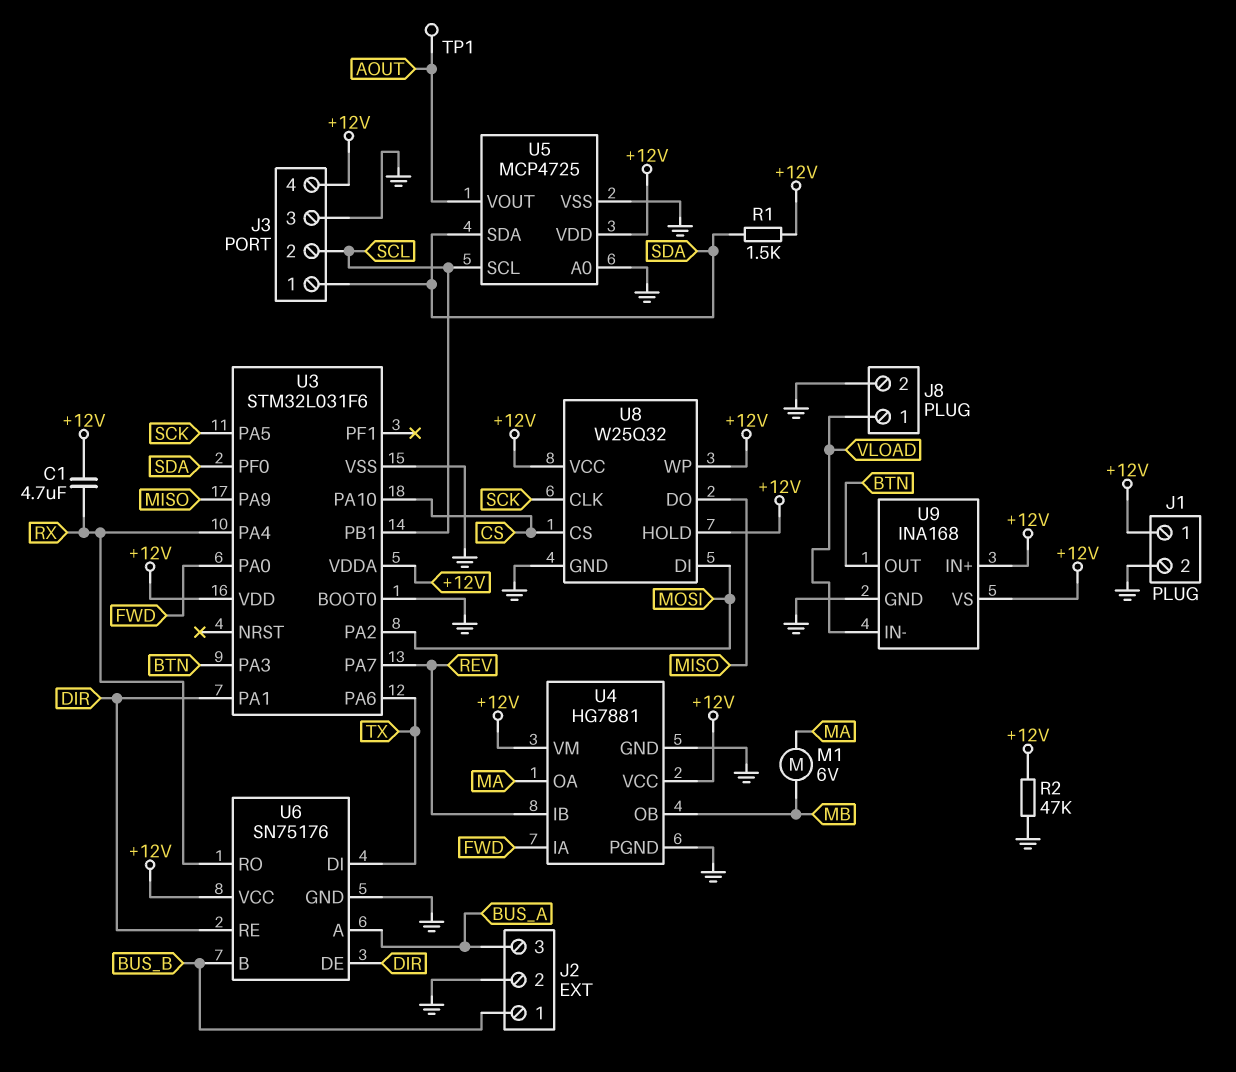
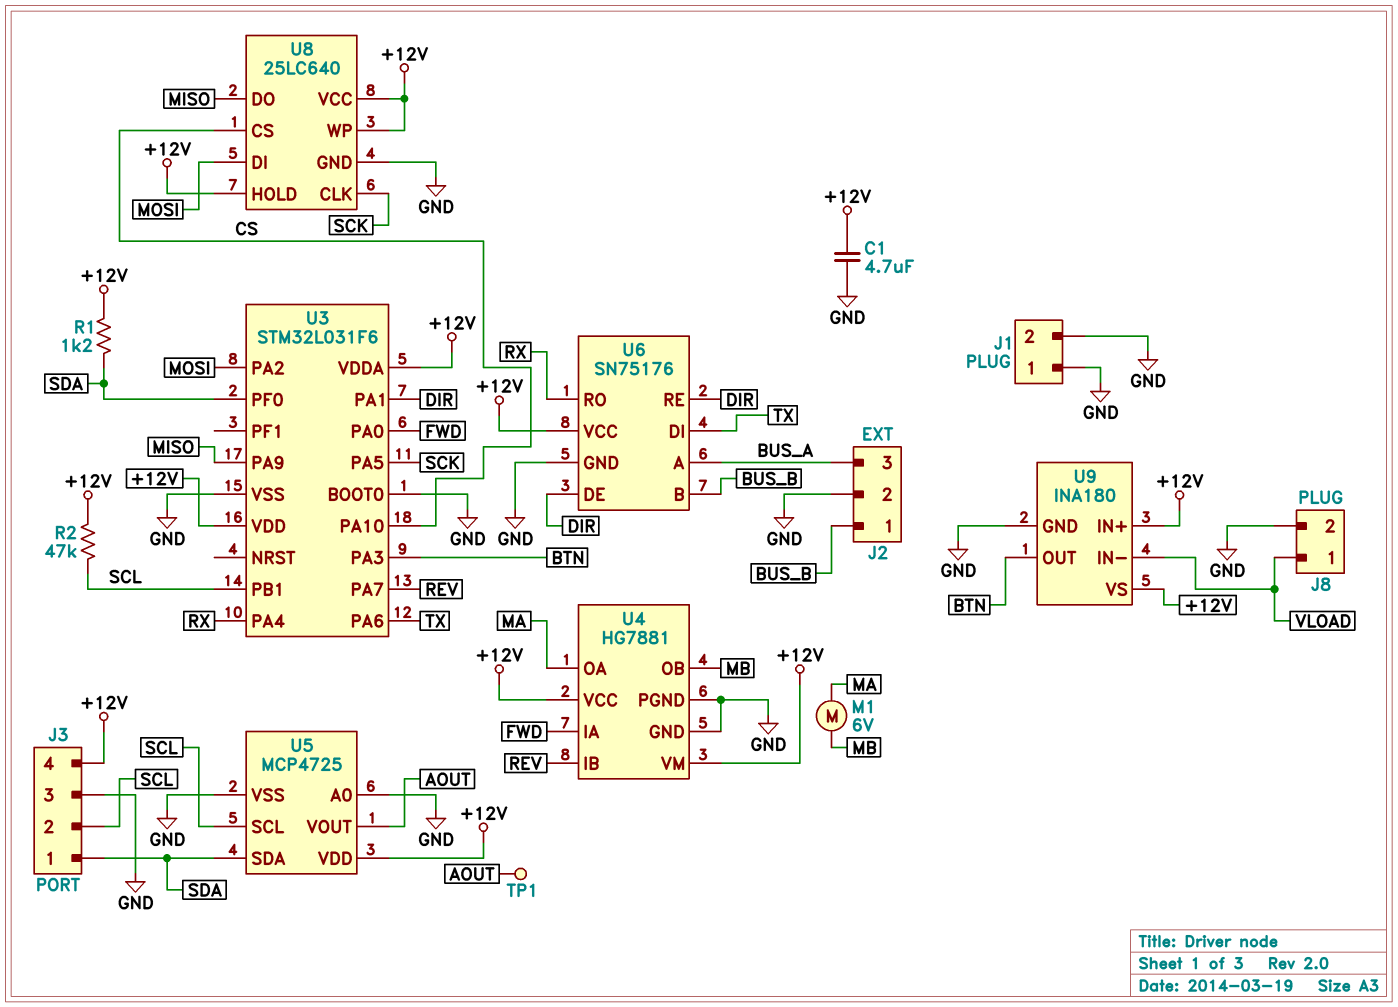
C1: 4.7uF (+12V, RX) -> 4.7uF (+12V, GND)
J1 pin 1: +12V -> GND
R1: 1.5k (+12V, SDA) -> 1.2k (+12V, SDA)
R2: 47k (+12V, GND) -> 47k (+12V, SCL)
U8: W25Q32 -> 25LC640
U9: INA168 -> INA180

